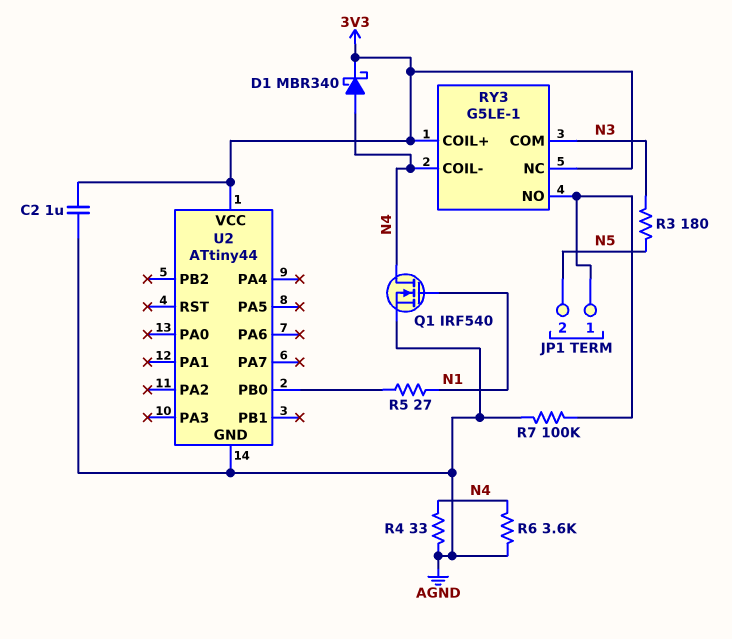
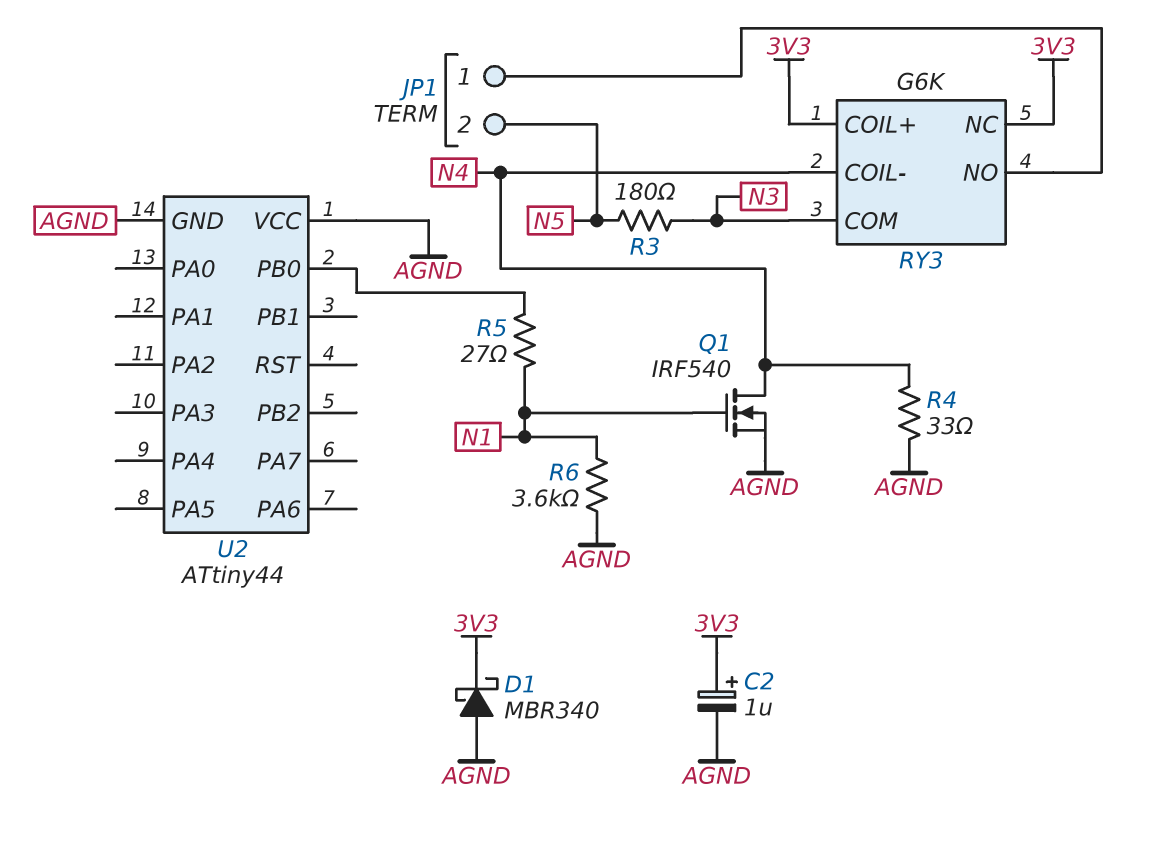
C2: 1uF (3V3, AGND) -> 1uF (plus 3V3, minus AGND)
D1: schottky MBR340 (A N4, K 3V3) -> schottky MBR340 (A AGND, K 3V3)
R6: 3.6k (AGND, N4) -> 3.6k (AGND, N1)
R7: 100k (AGND, JP1/1) -> none
RY3: G5LE-1 -> G6K
U2 pin VCC: 3V3 -> AGND

